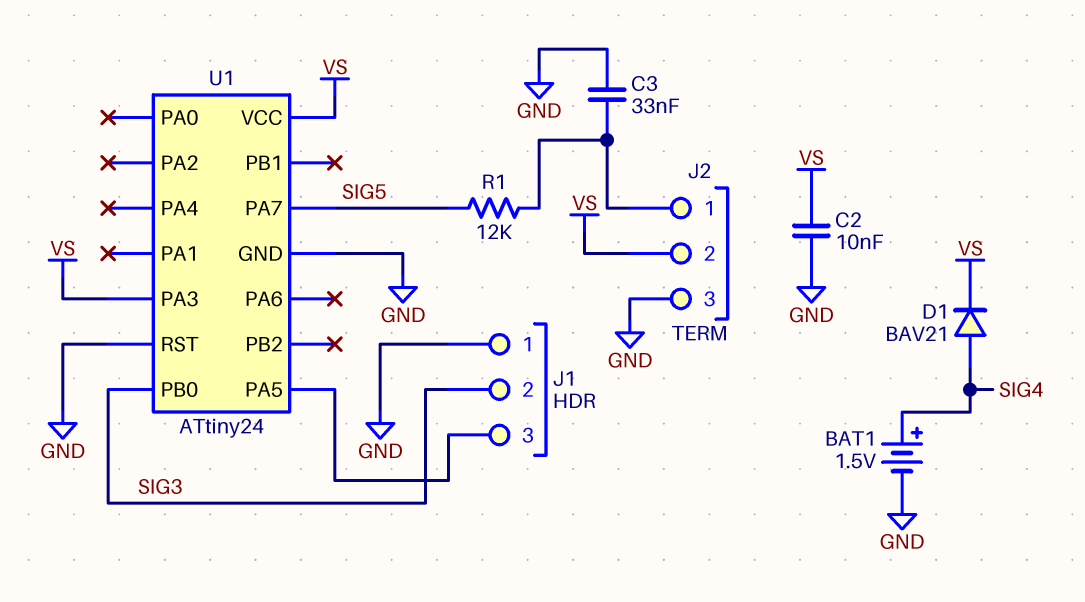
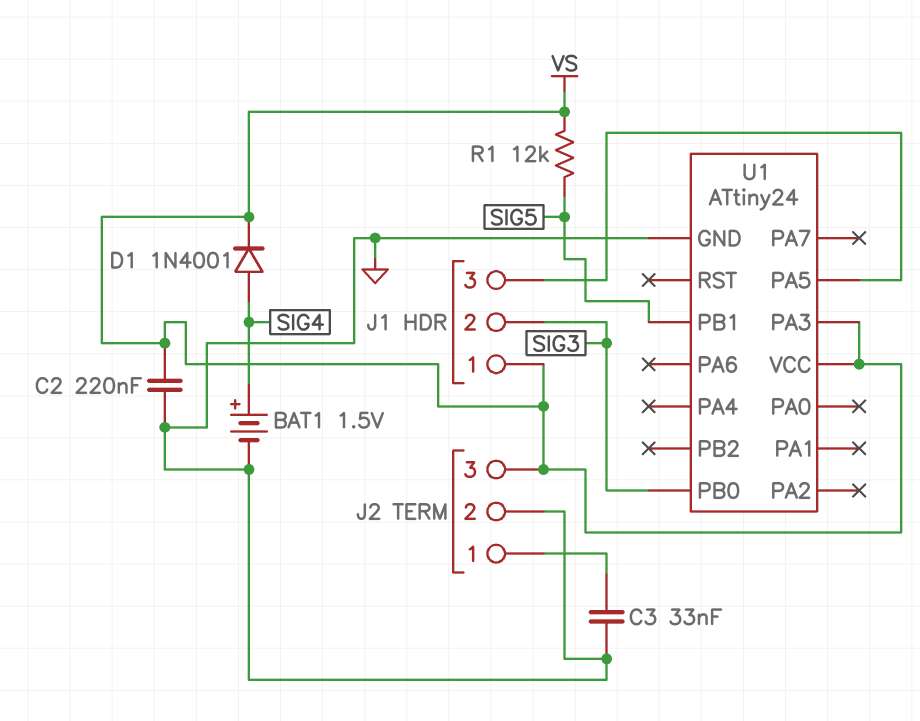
C2: 10nF (GND, VS) -> 220nF (GND, VS)
D1: diode BAV21 (A SIG4, K VS) -> diode 1N4001 (A SIG4, K VS)
J1 pin 1: GND -> VS
J2 pin 2: VS -> GND
J2 pin 3: GND -> VS
R1: 12k (J2/1, SIG5) -> 12k (SIG5, VS)
U1 pin PA7: SIG5 -> none
U1 pin PB1: none -> SIG5
U1 pin RST: GND -> none

